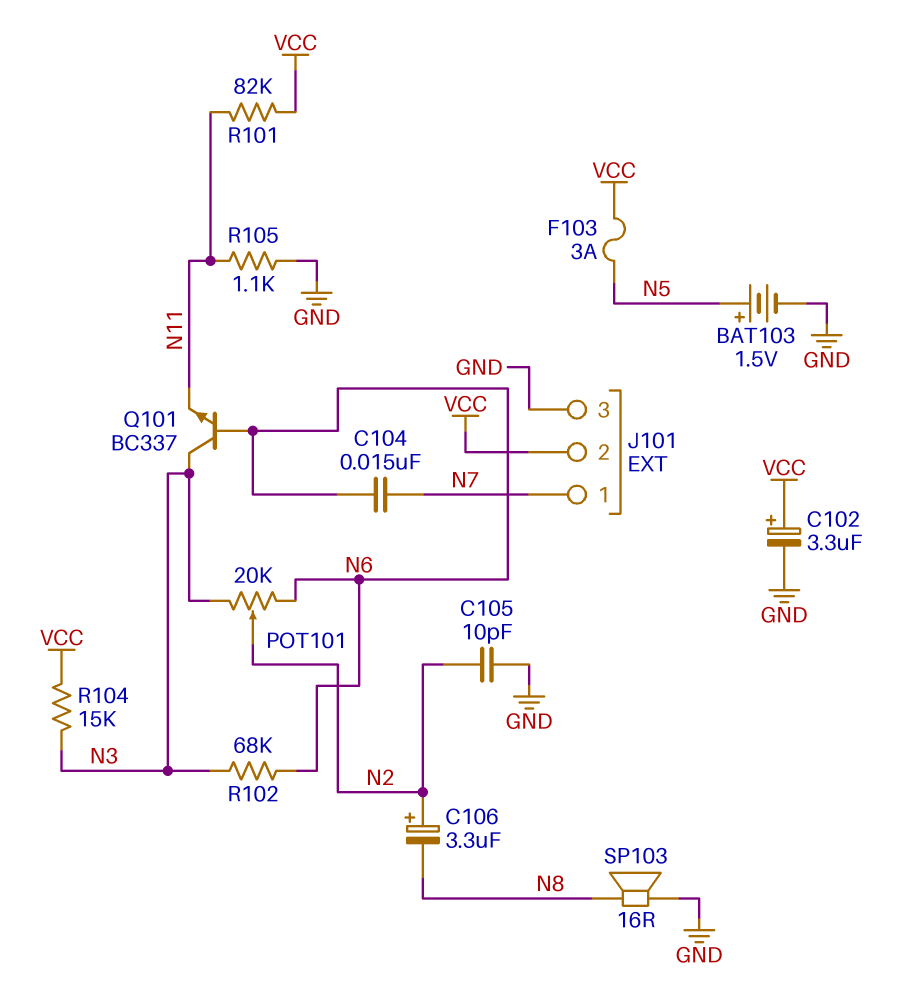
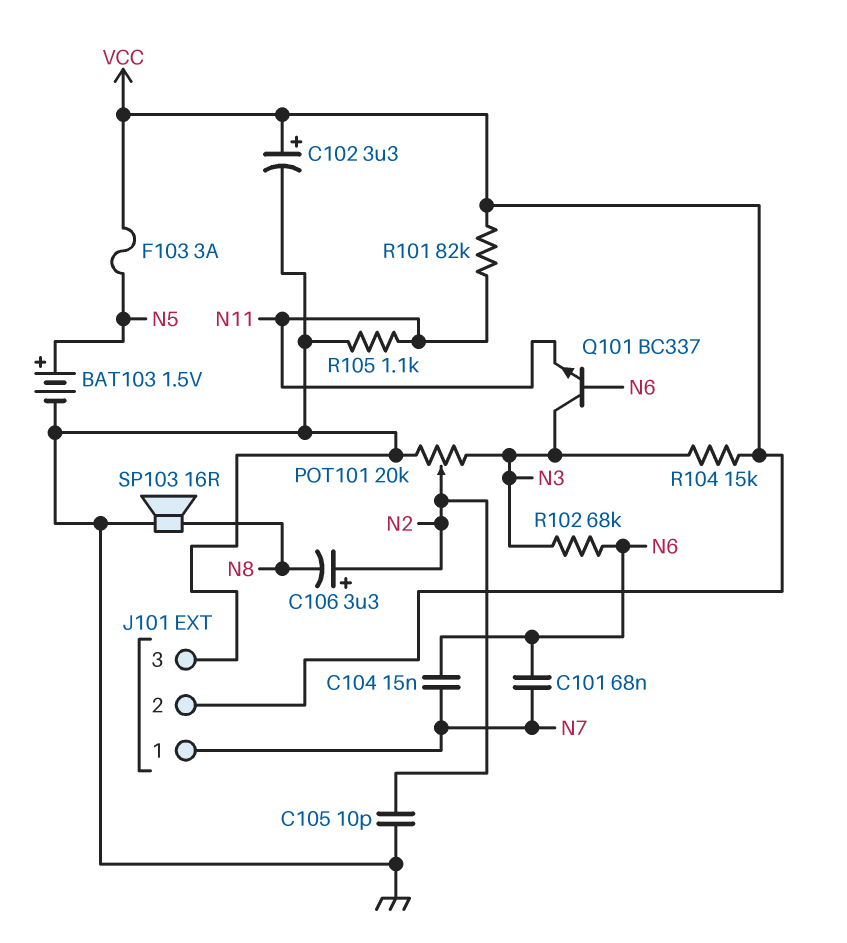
C101: none -> 68nF (N6, N7)
POT101: 20k (N3, N6, wiper N2) -> 20k (GND, N3, wiper N2)

